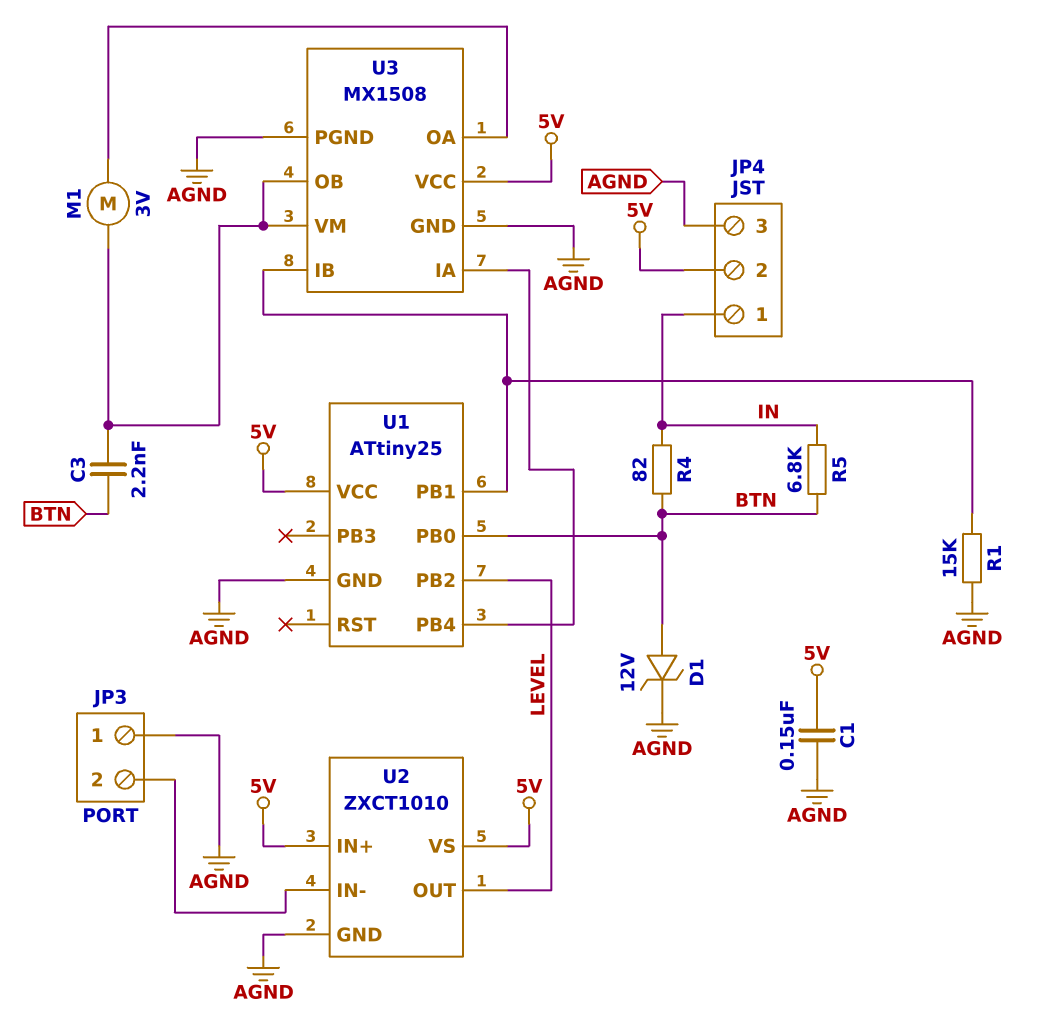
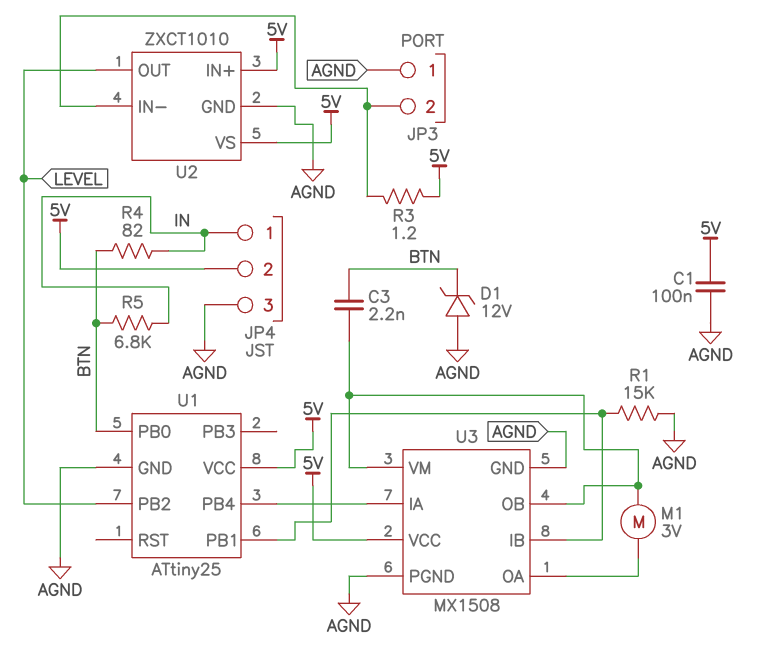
C1: 150nF (5V, AGND) -> 100nF (5V, AGND)
D1: zener 12V (A BTN, K AGND) -> zener 12V (A AGND, K BTN)
R3: none -> 1.2 (5V, JP3/2)

